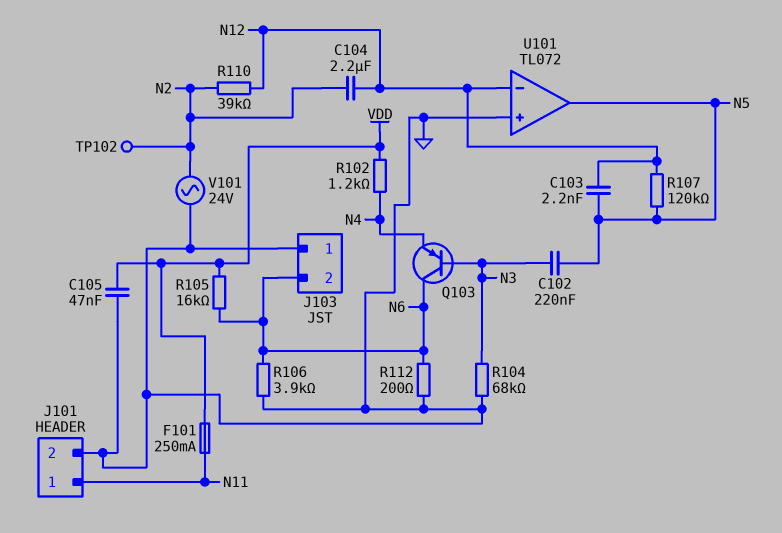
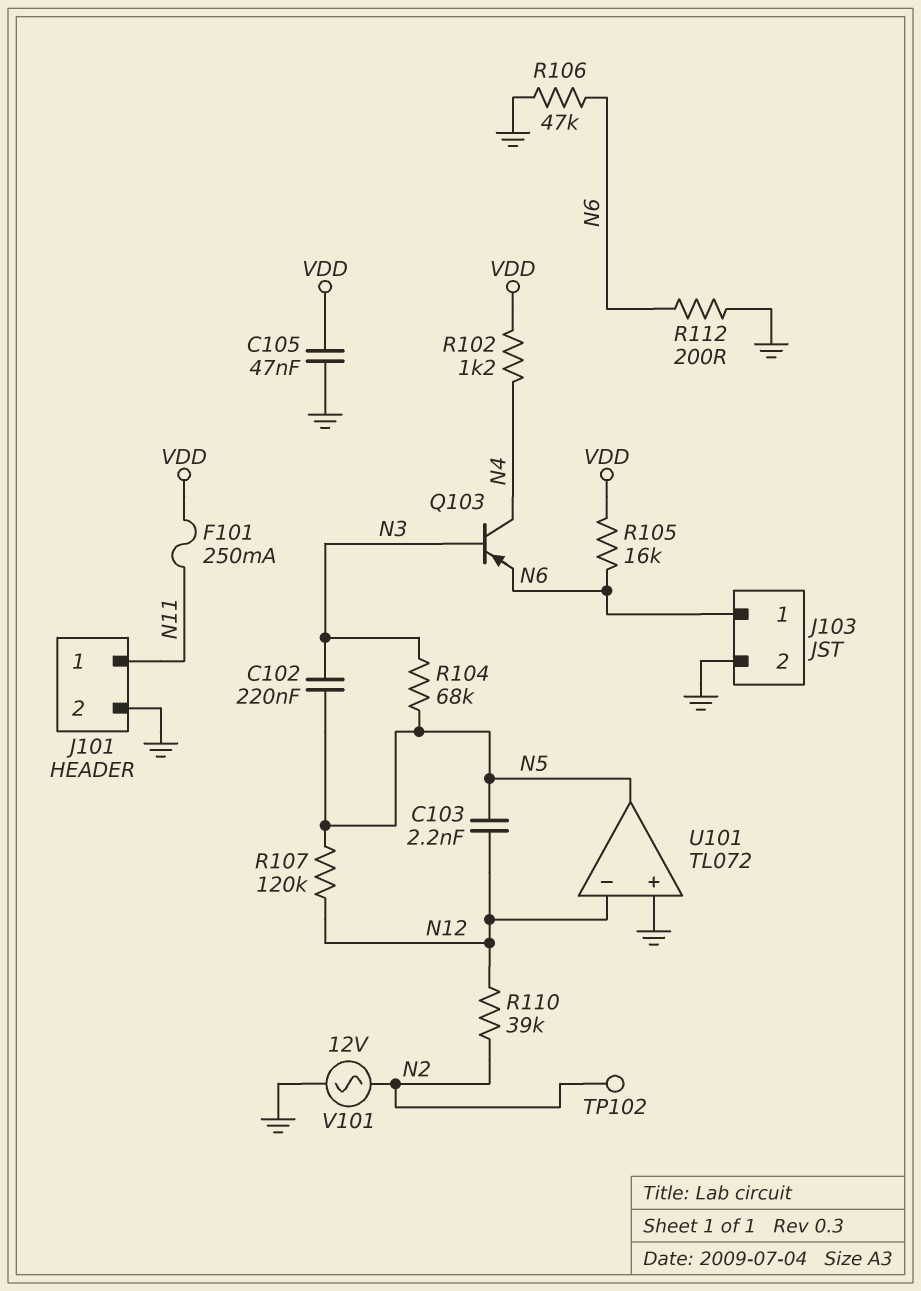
C104: 2.2uF (N2, N12) -> none
J103 pin 1: GND -> N6
J103 pin 2: N6 -> GND
Q103: PNP (B N3, C N6, E N4) -> PNP (B N3, C N4, E N6)
R104: 68k (GND, N3) -> 68k (N3, N5)
R106: 3.9k (GND, N6) -> 47k (GND, N6)
V101: AC 24V (GND, N2) -> AC 12V (GND, N2)

